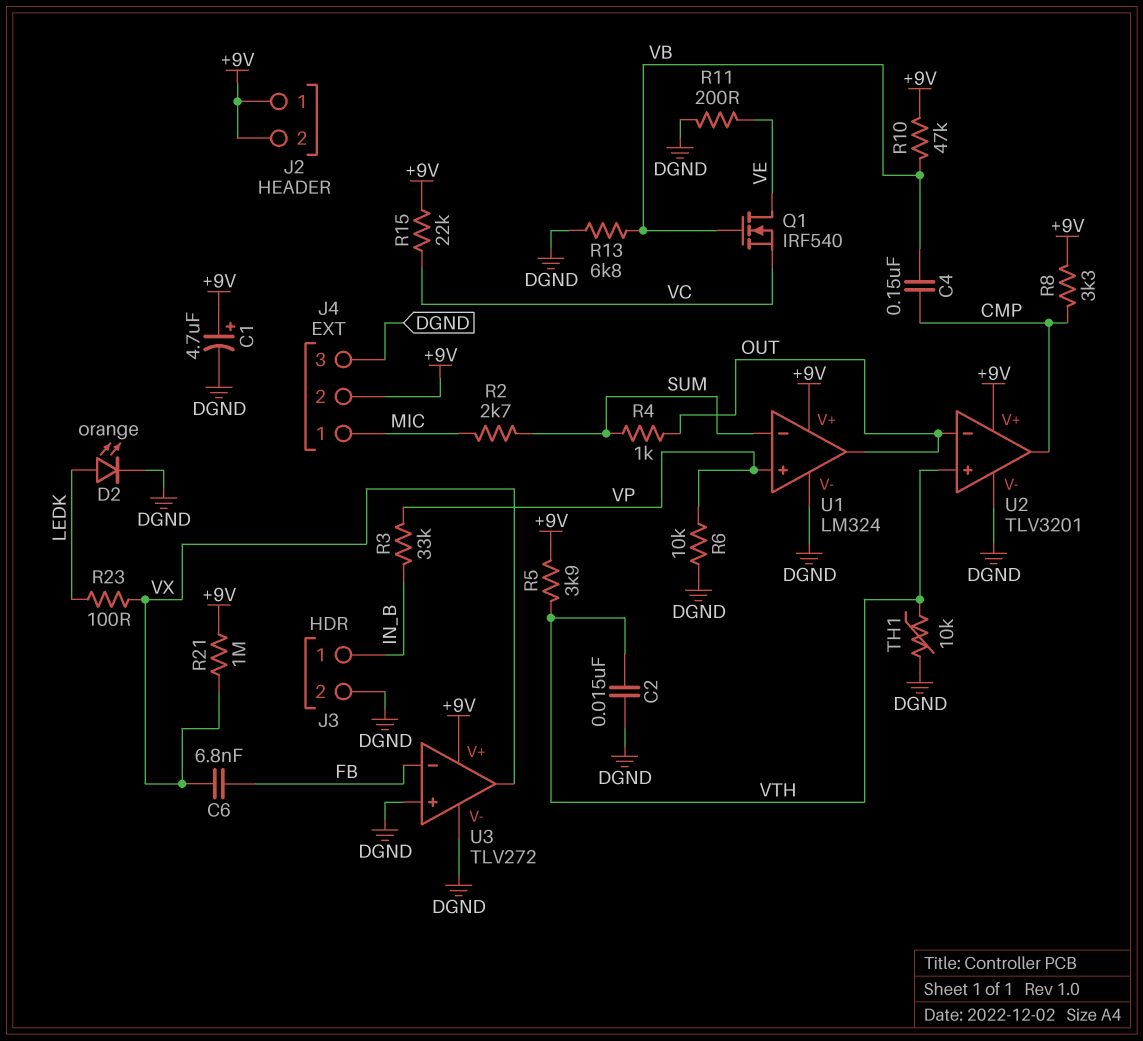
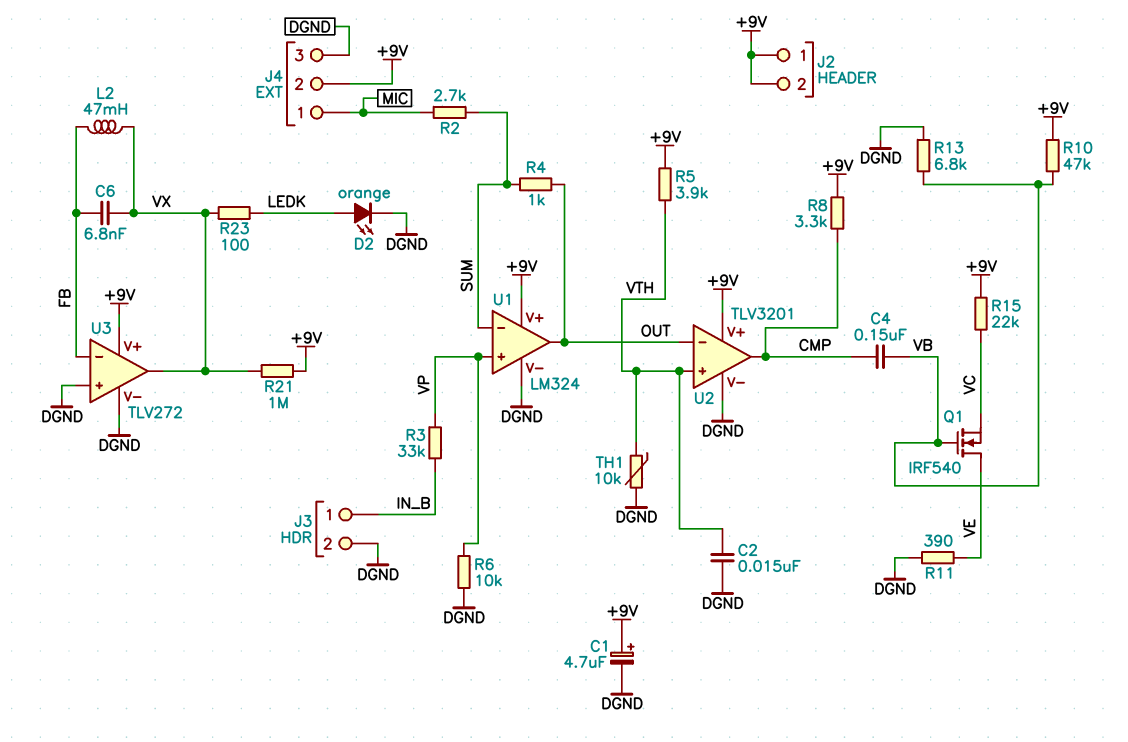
L2: none -> 47mH (FB, VX)
R11: 200 (DGND, VE) -> 390 (DGND, VE)

